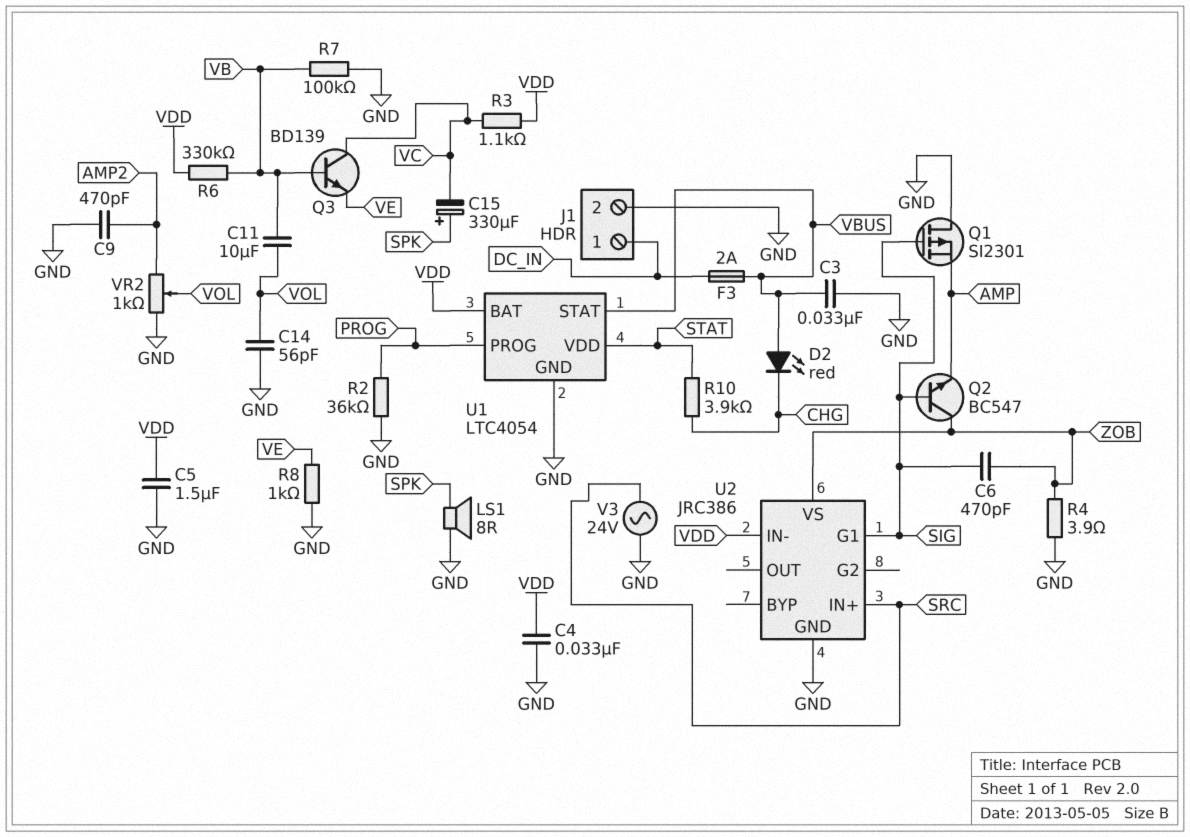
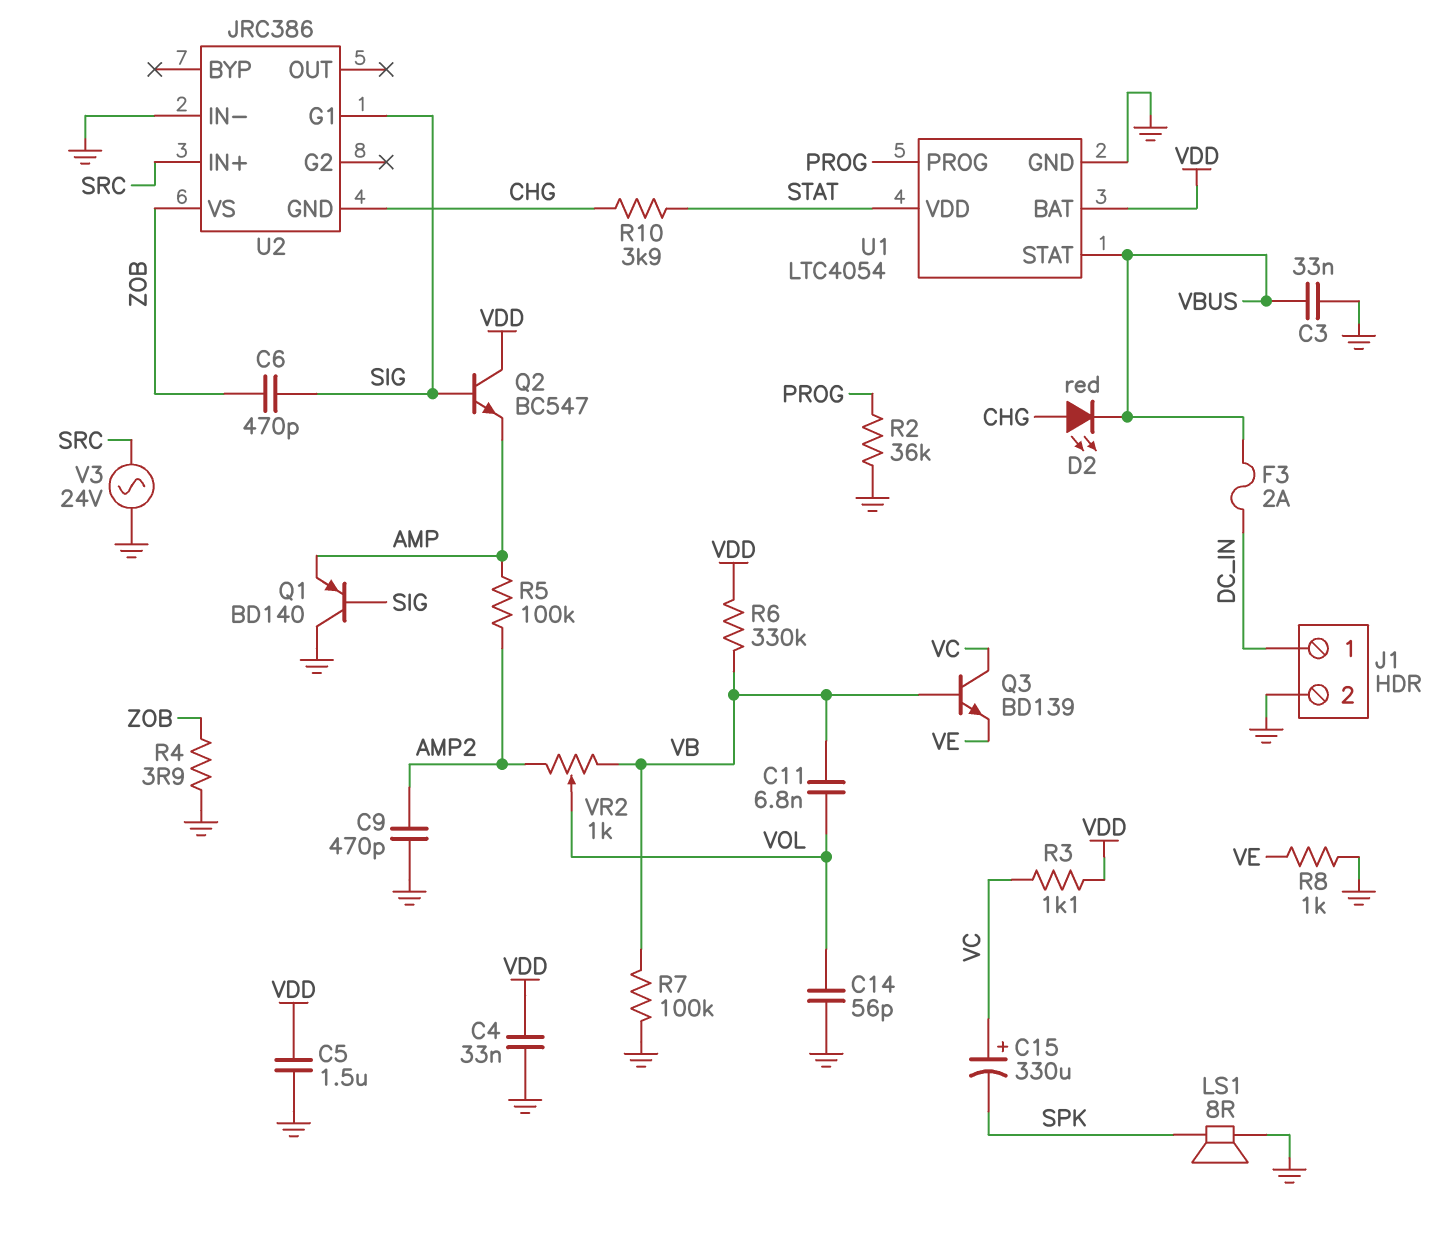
C11: 10uF (VB, VOL) -> 6.8nF (VB, VOL)
C15: 330uF (plus SPK, minus VC) -> 330uF (plus VC, minus SPK)
D2: LED red (A VBUS, K CHG) -> LED red (A CHG, K VBUS)
Q1: PMOS SI2301 (G SIG, D GND, S AMP) -> PNP BD140 (B SIG, C GND, E AMP)
Q2: NPN BC547 (B SIG, C ZOB, E AMP) -> NPN BC547 (B SIG, C VDD, E AMP)
R5: none -> 100k (AMP, AMP2)
U2 pin GND: GND -> CHG
U2 pin IN-: VDD -> GND
VR2: 1k (AMP2, GND, wiper VOL) -> 1k (AMP2, VB, wiper VOL)

